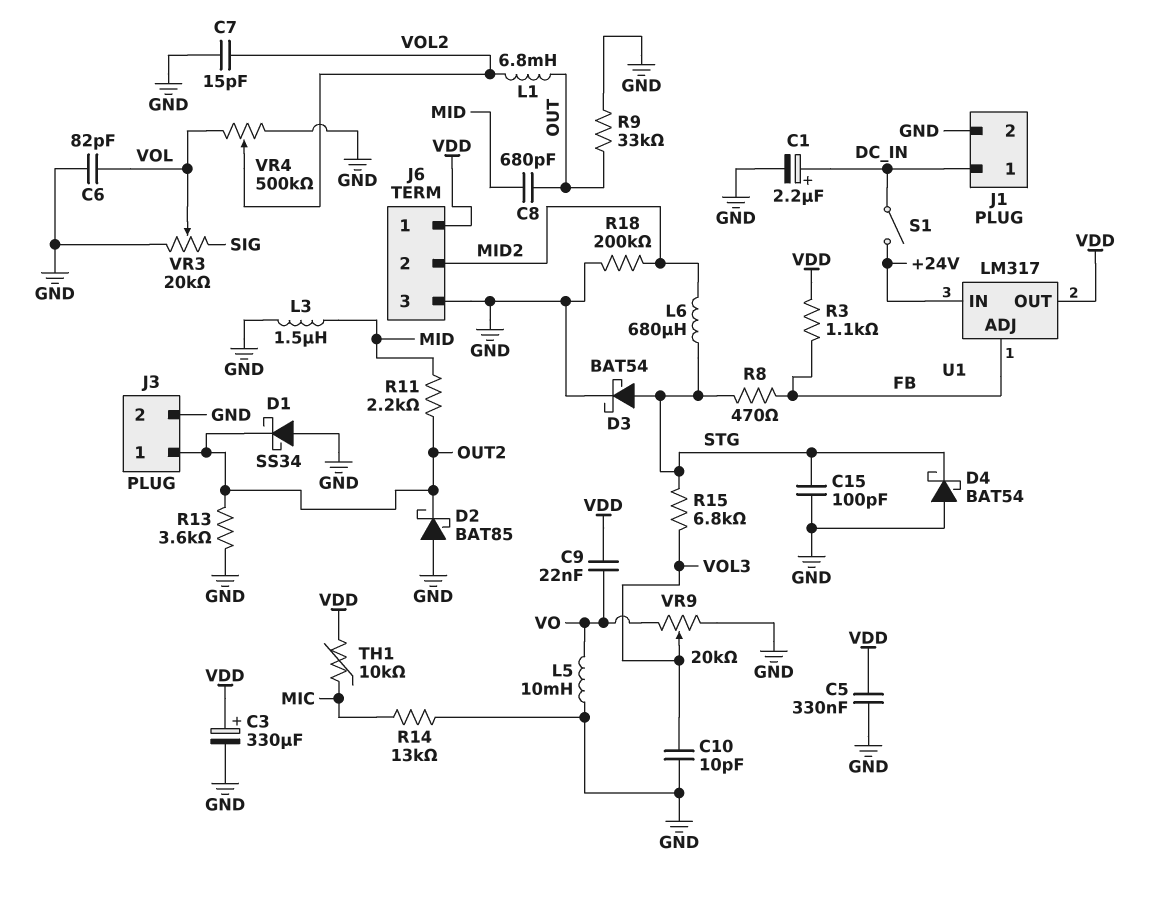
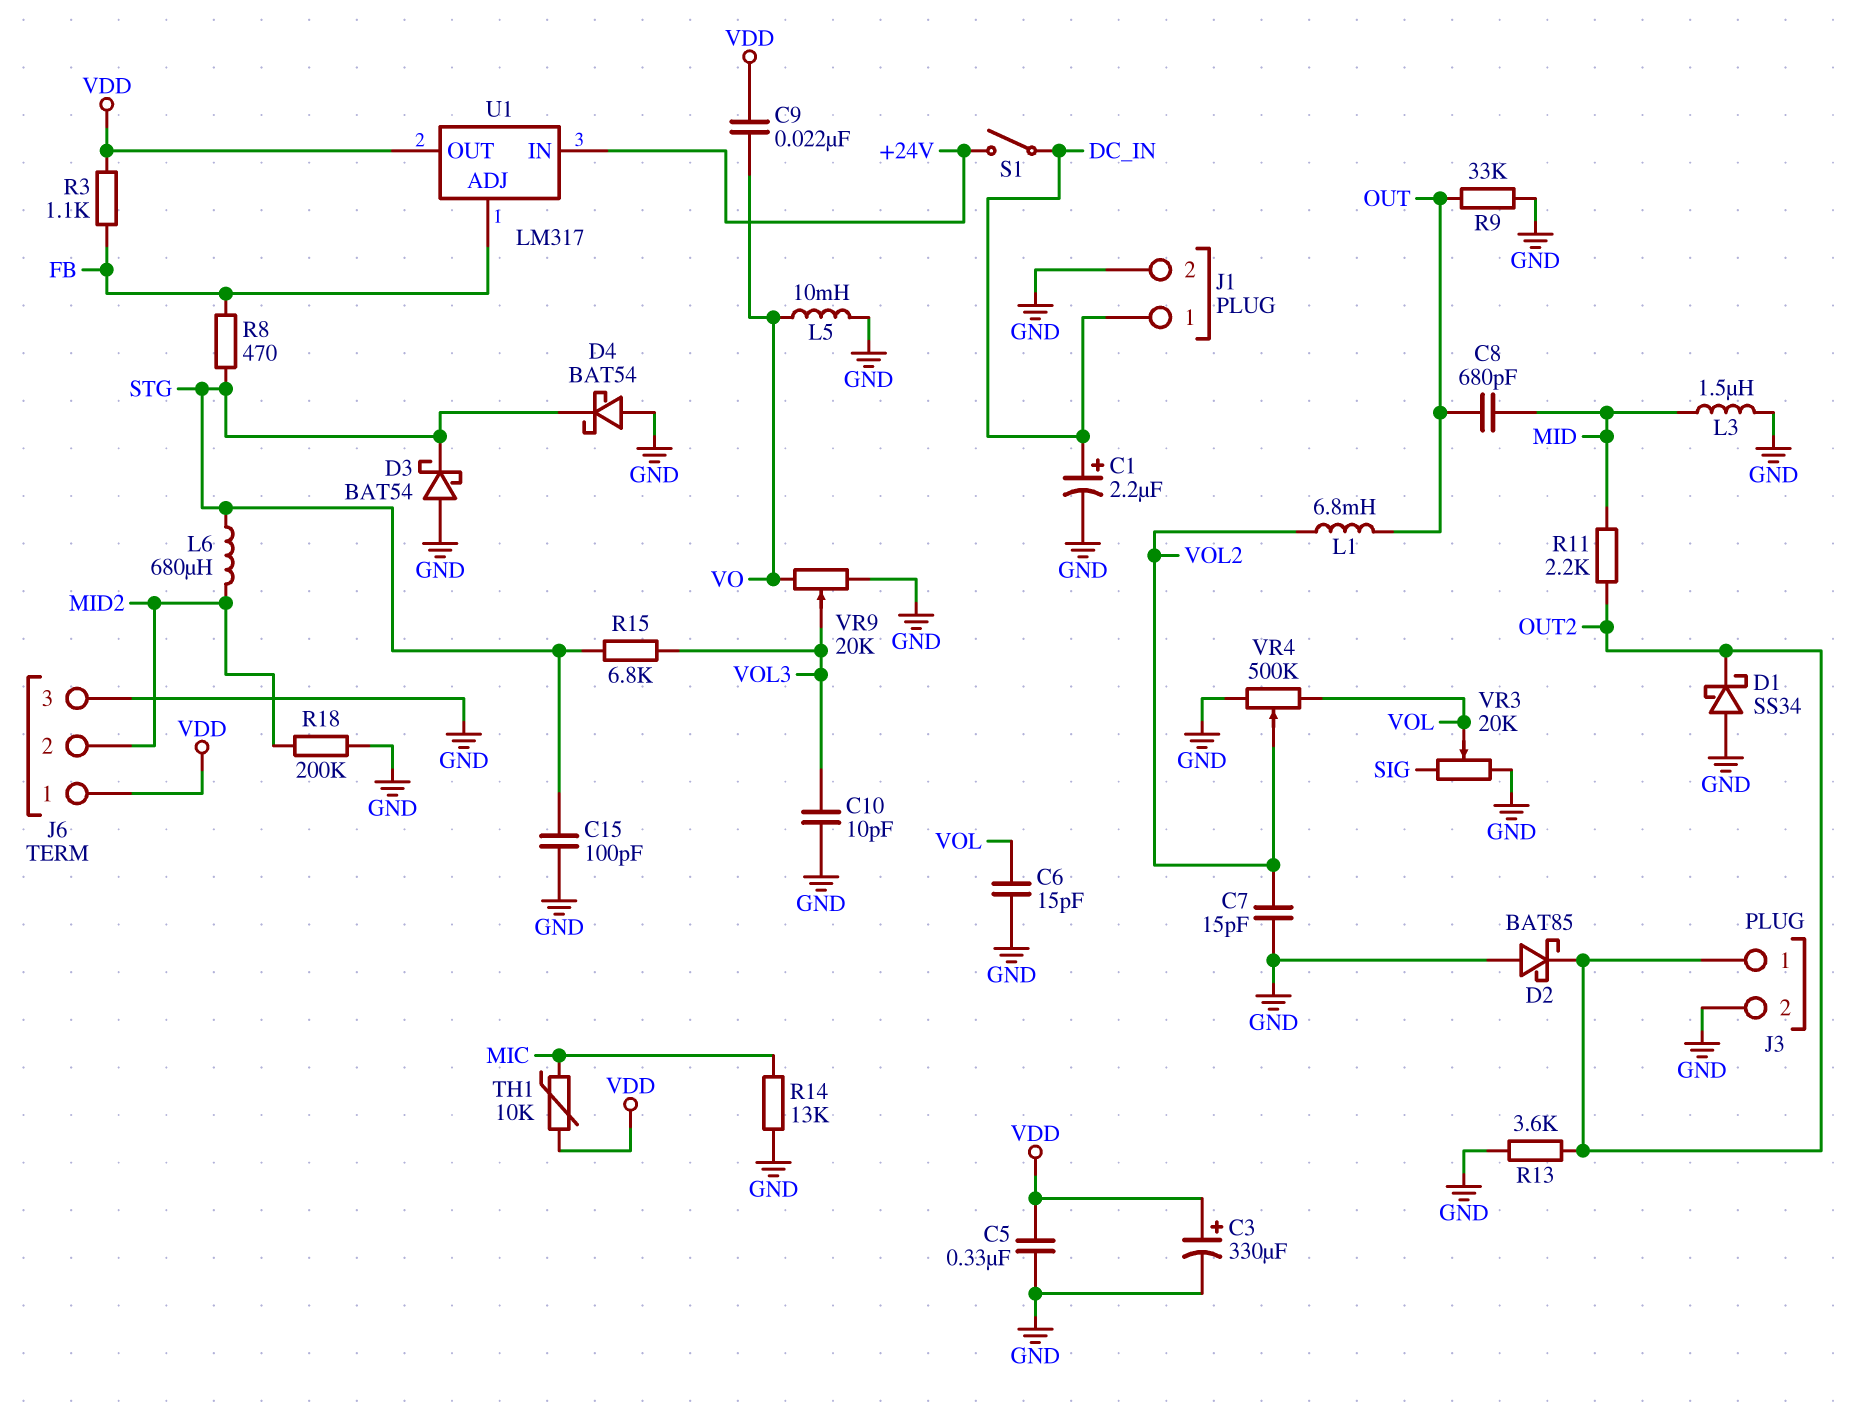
C6: 82pF (GND, VOL) -> 15pF (GND, VOL)
D3: schottky BAT54 (A STG, K GND) -> schottky BAT54 (A GND, K STG)

